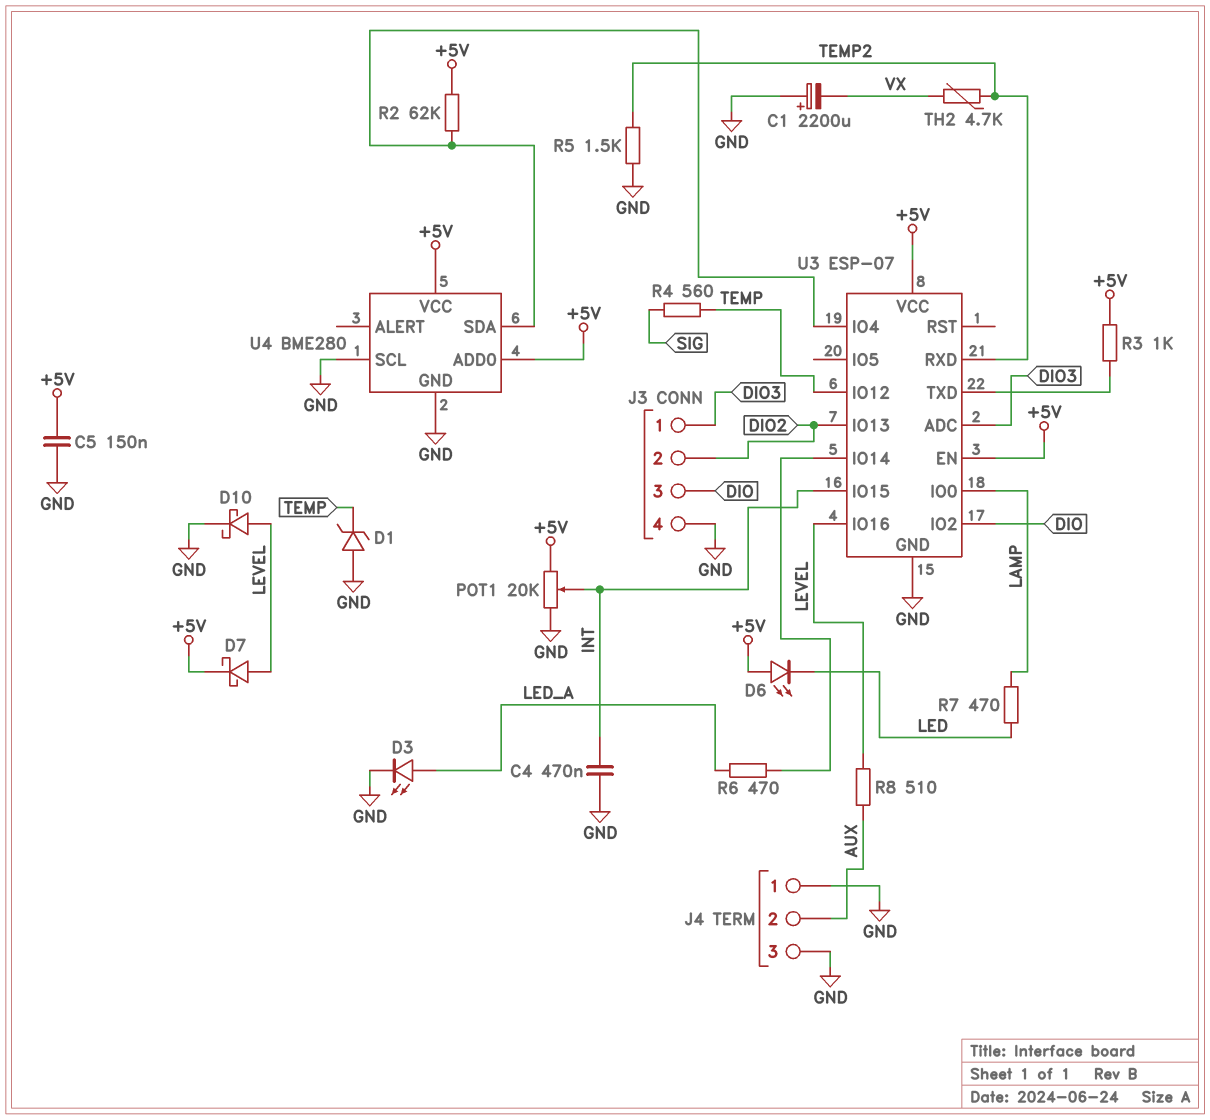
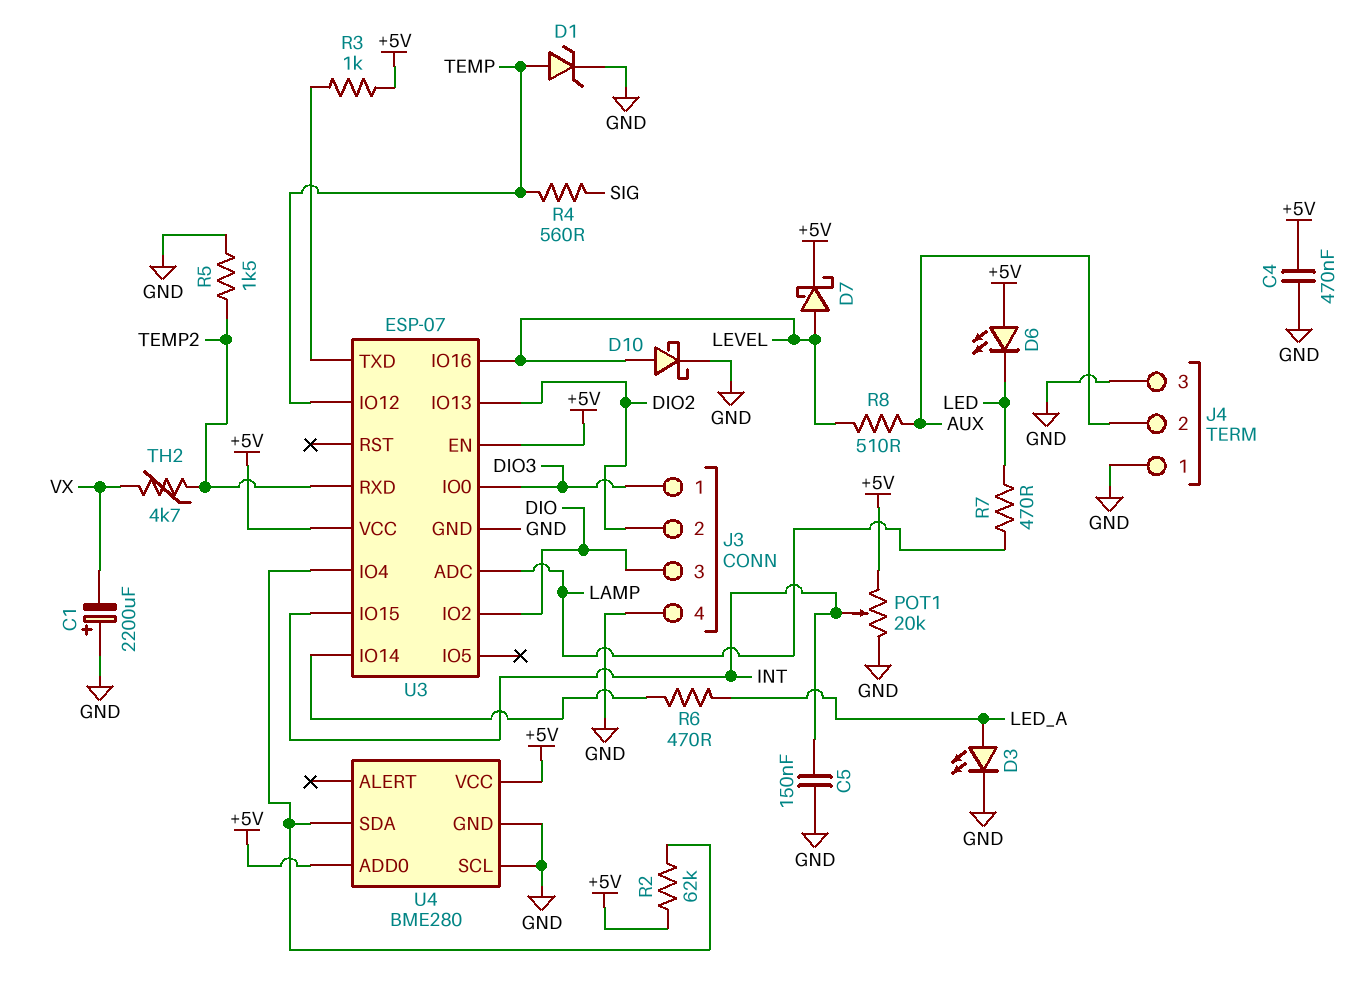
C4: 470nF (GND, INT) -> 470nF (+5V, GND)
C5: 150nF (+5V, GND) -> 150nF (GND, INT)
D1: zener (A GND, K TEMP) -> zener (A TEMP, K GND)
U3 pin ADC: DIO3 -> LAMP
U3 pin IO0: LAMP -> DIO3

